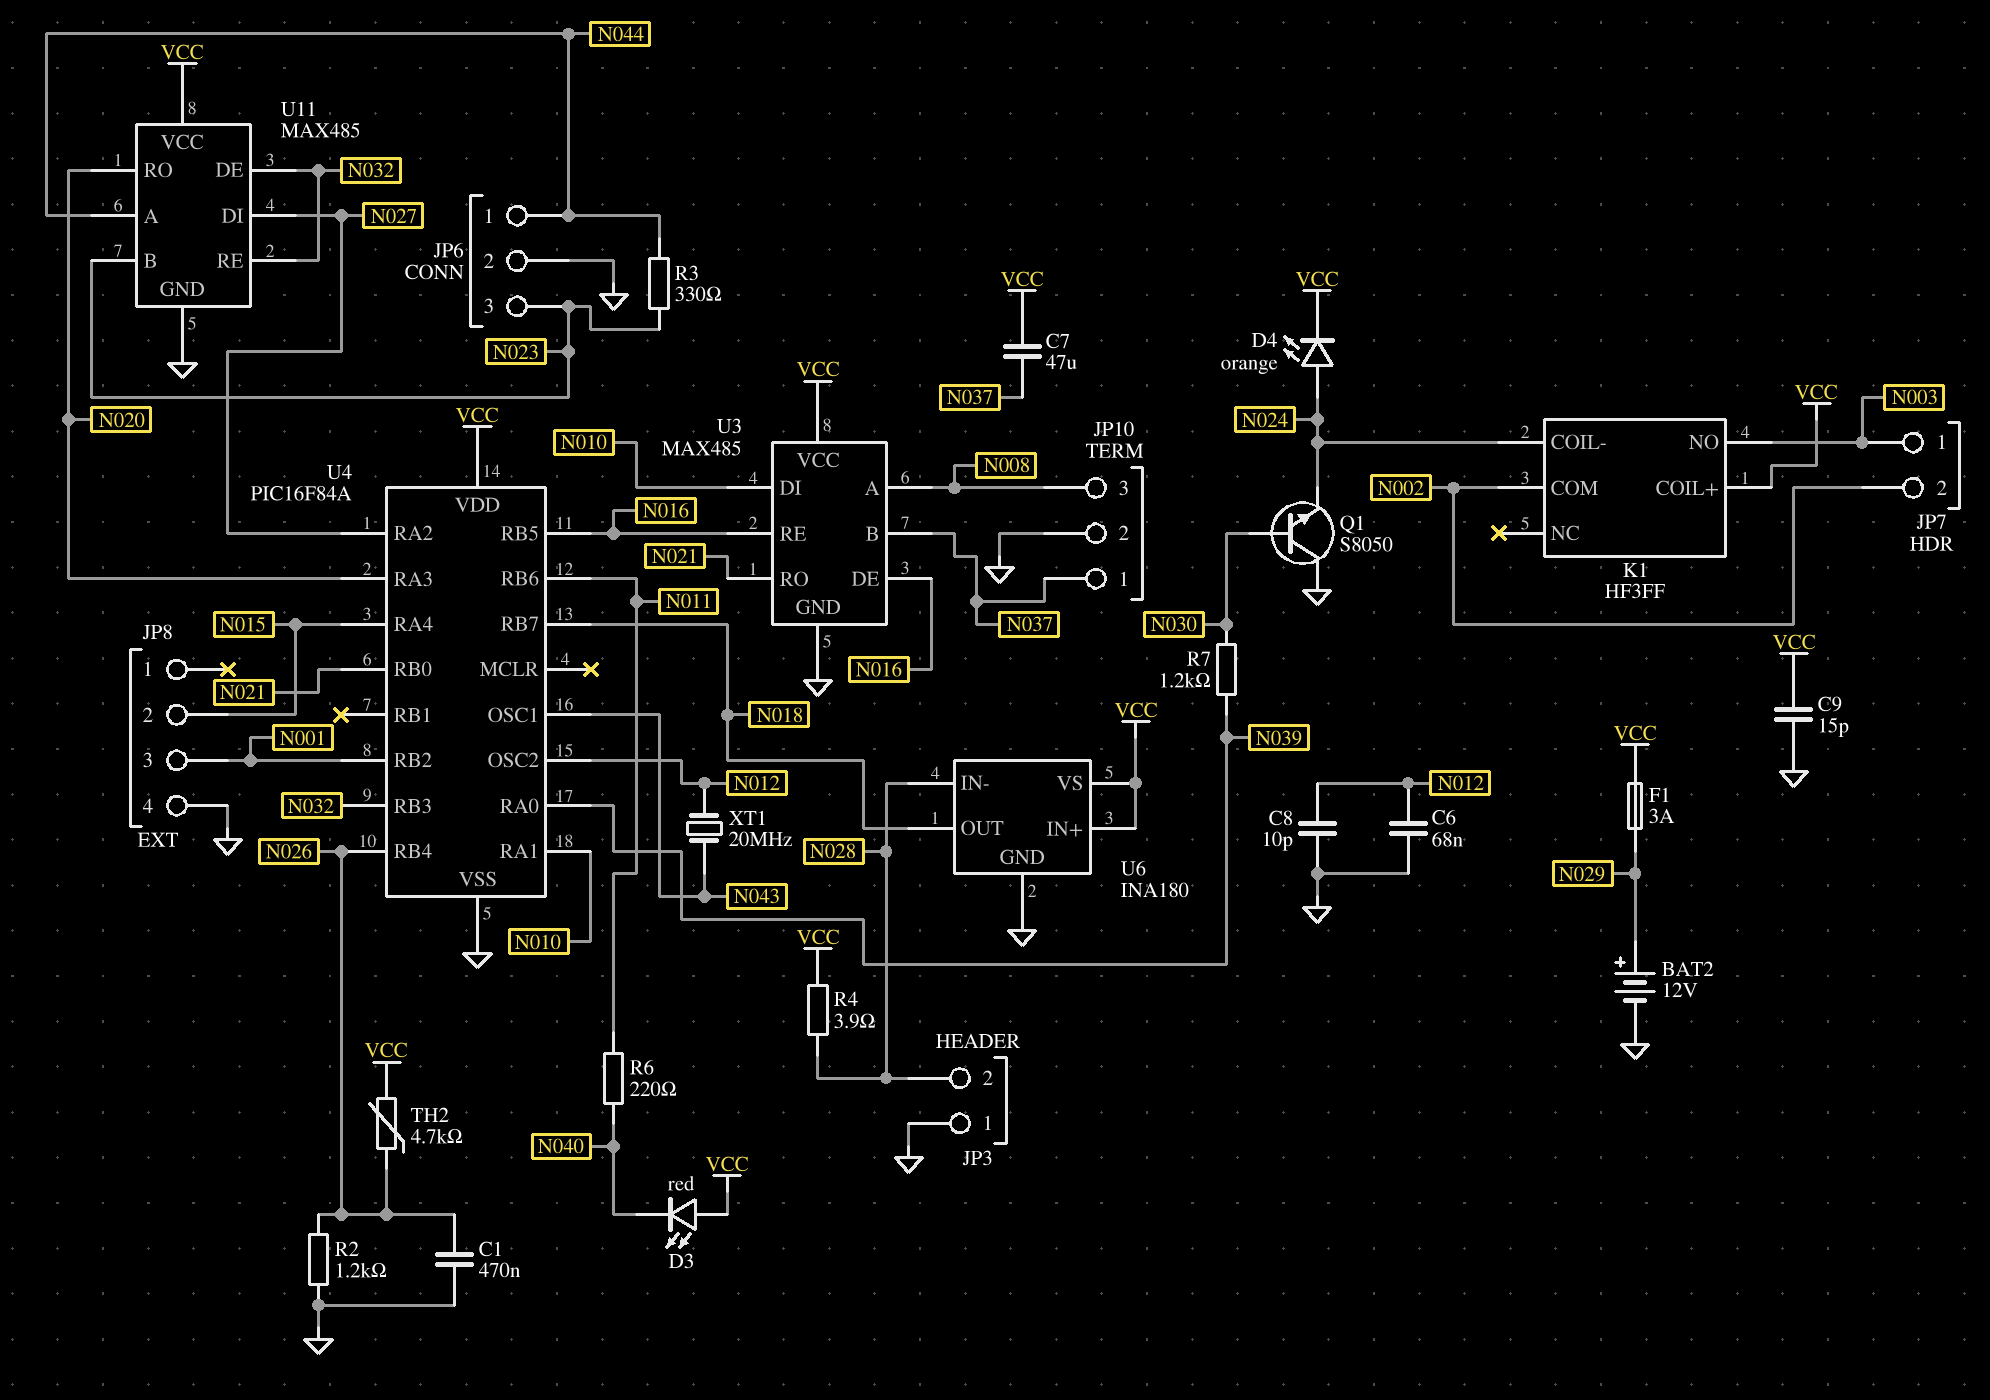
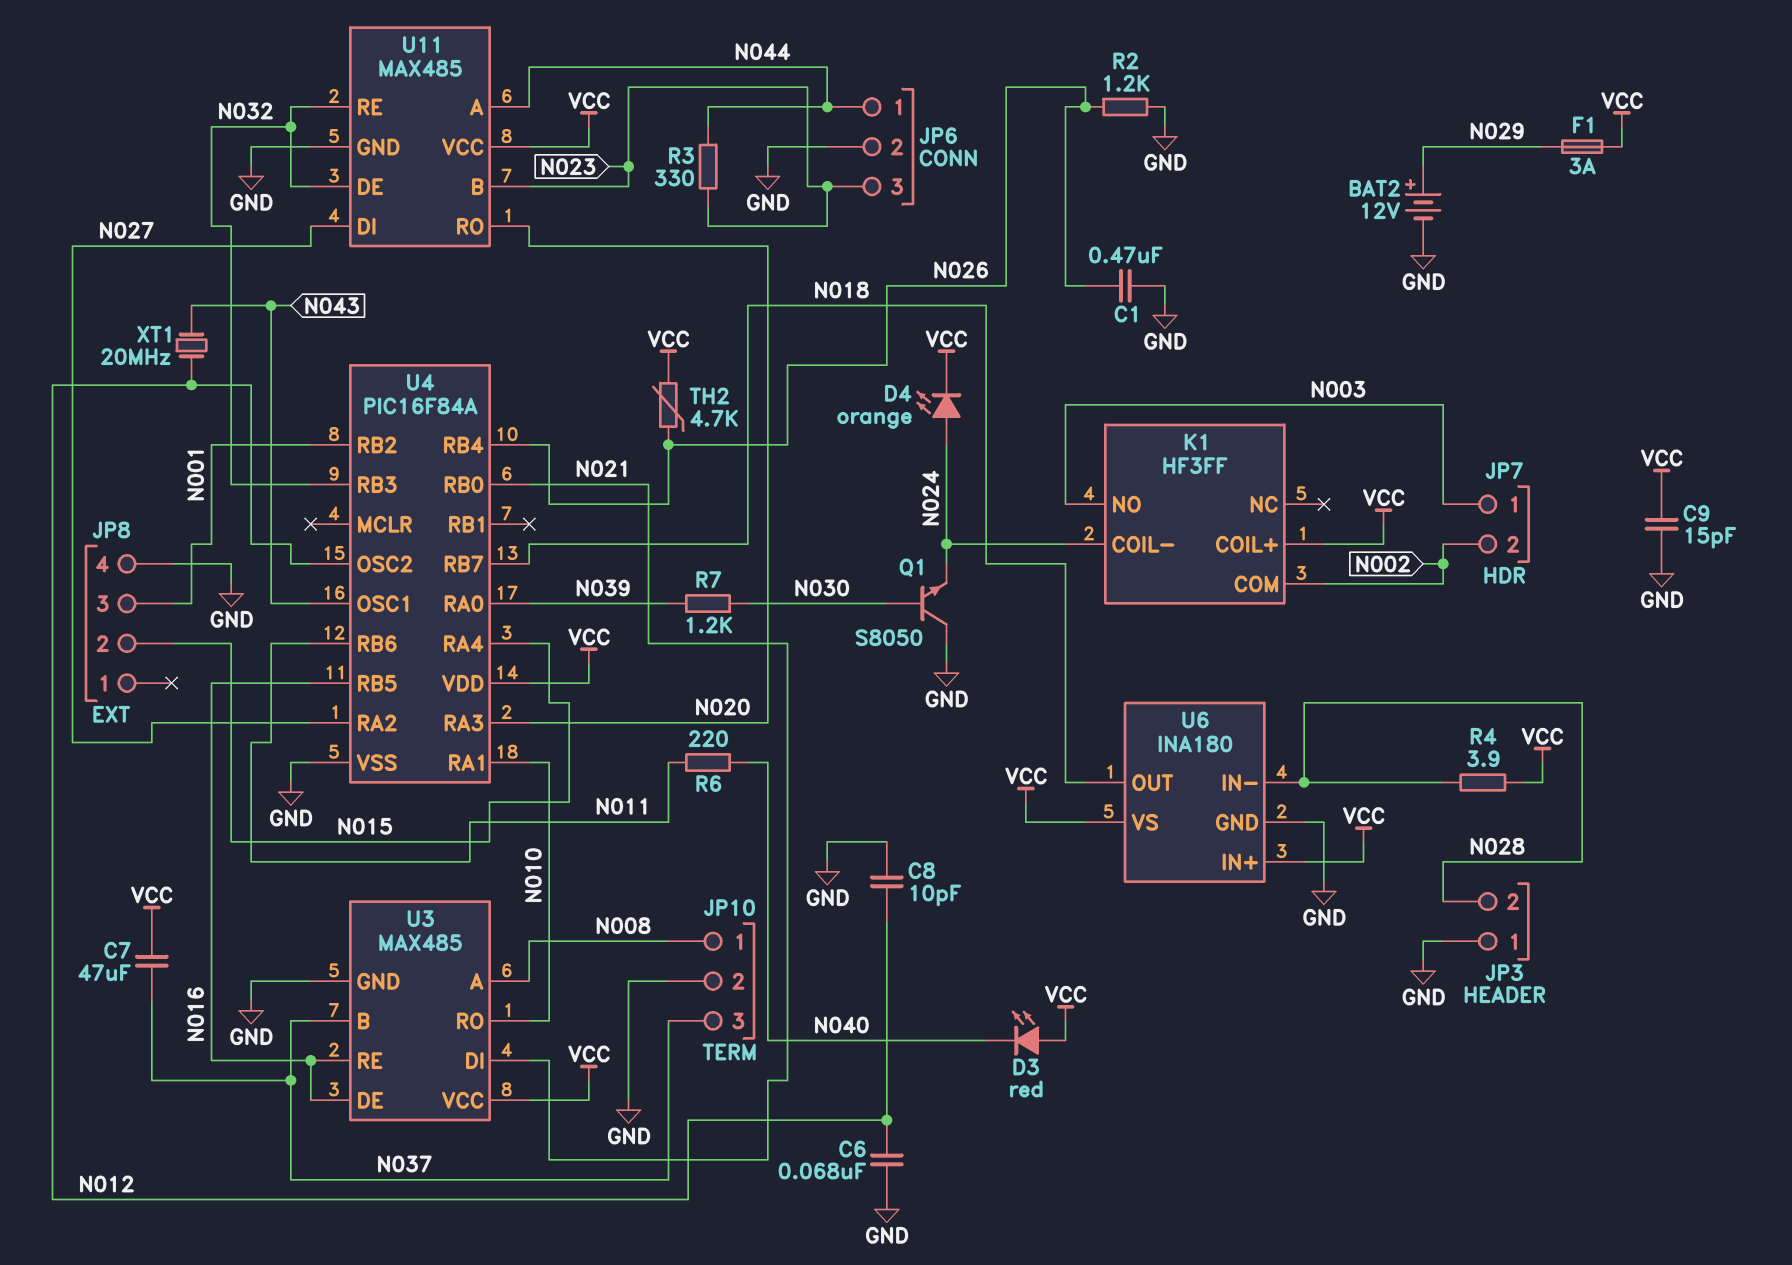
JP10 pin 1: N037 -> N008
JP10 pin 3: N008 -> N037
U3 pin DI: N010 -> N021
U3 pin RO: N021 -> N010

